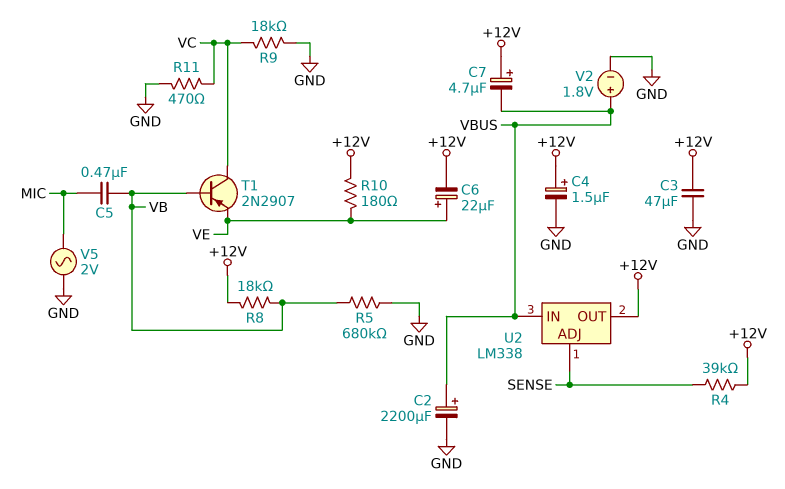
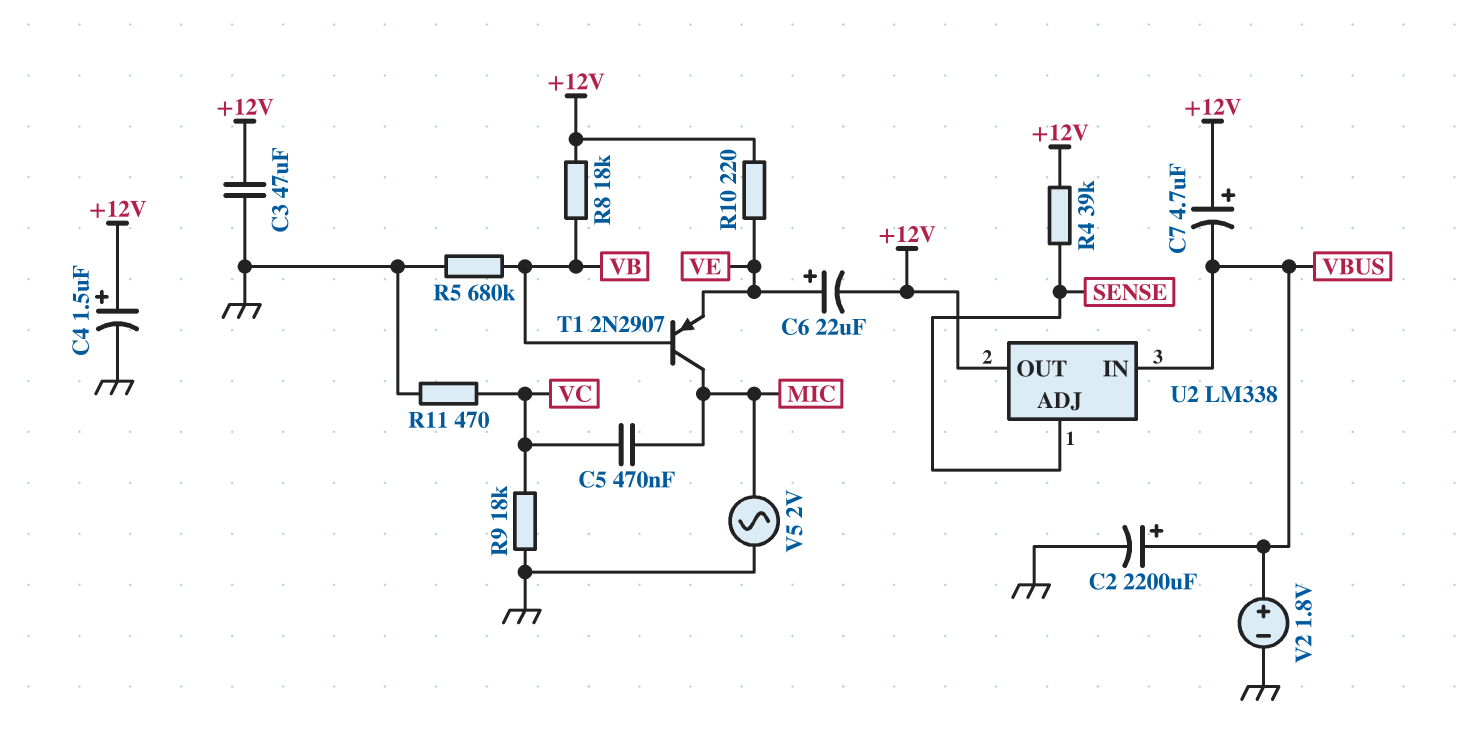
C5: 470nF (MIC, VB) -> 470nF (MIC, VC)
R10: 180 (+12V, VE) -> 220 (+12V, VE)
T1: PNP 2N2907 (B VB, C VC, E VE) -> PNP 2N2907 (B VB, C MIC, E VE)

